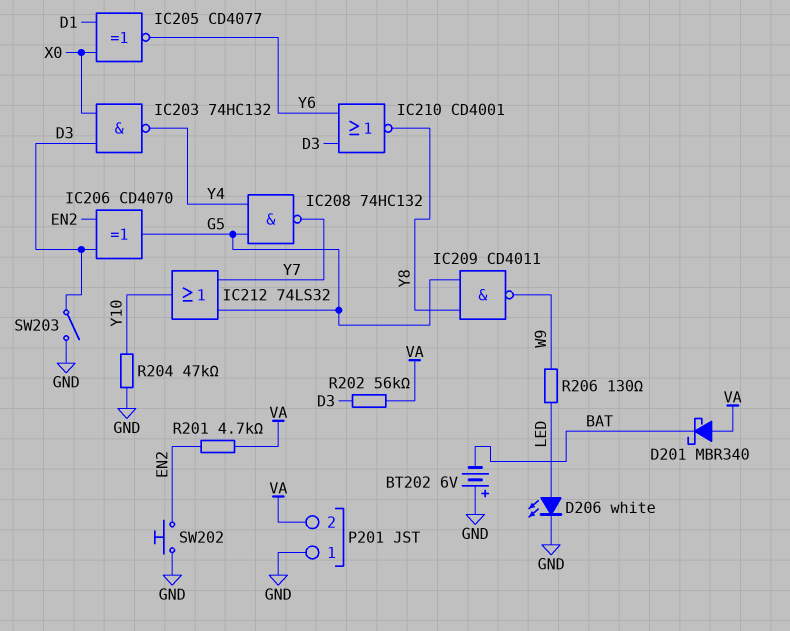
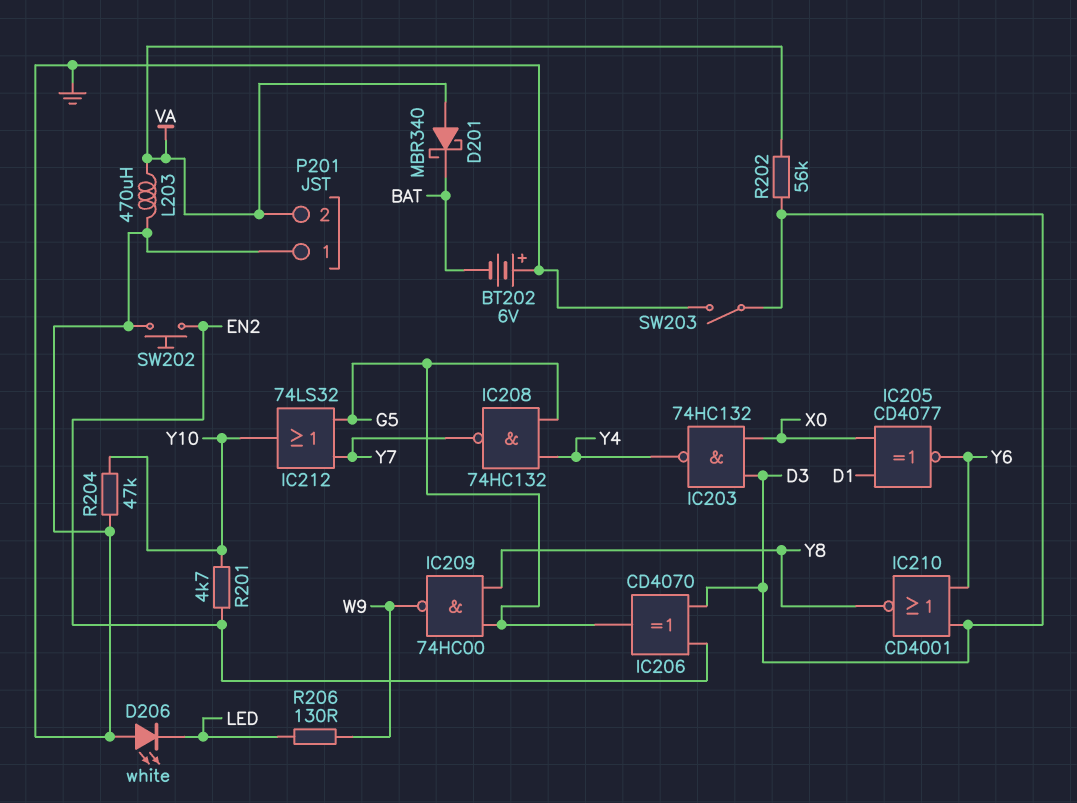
D206: LED white (A LED, K GND) -> LED white (A GND, K LED)
IC209: NAND CD4011 (in G5, in Y8, out W9) -> NAND 74HC00 (in G5, in Y8, out W9)
L203: none -> 470uH (GND, VA)
R201: 4.7k (EN2, VA) -> 4.7k (EN2, Y10)

